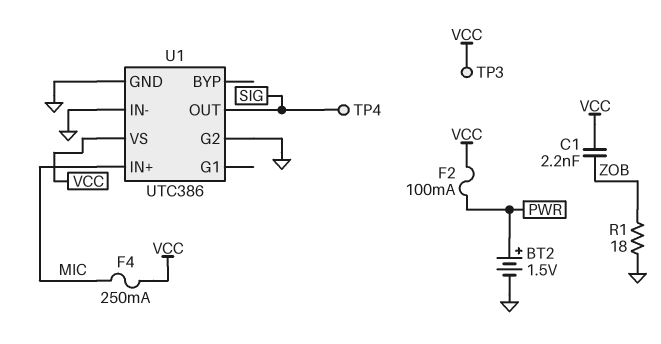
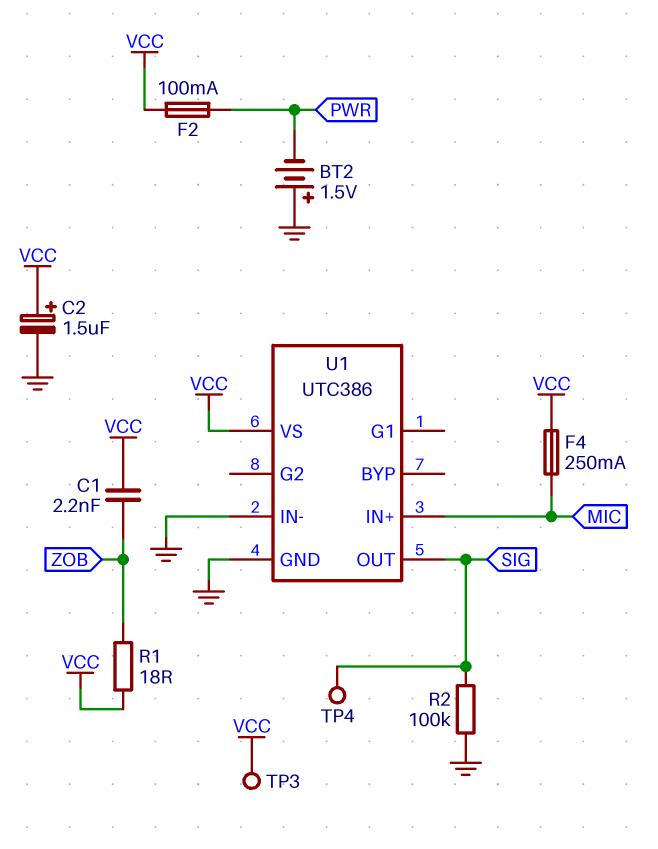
BT2: 1.5V (plus PWR, minus GND) -> 1.5V (plus GND, minus PWR)
C2: none -> 1.5uF (plus VCC, minus GND)
R1: 18 (GND, ZOB) -> 18 (VCC, ZOB)
R2: none -> 100k (GND, SIG)
U1 pin G2: GND -> none

